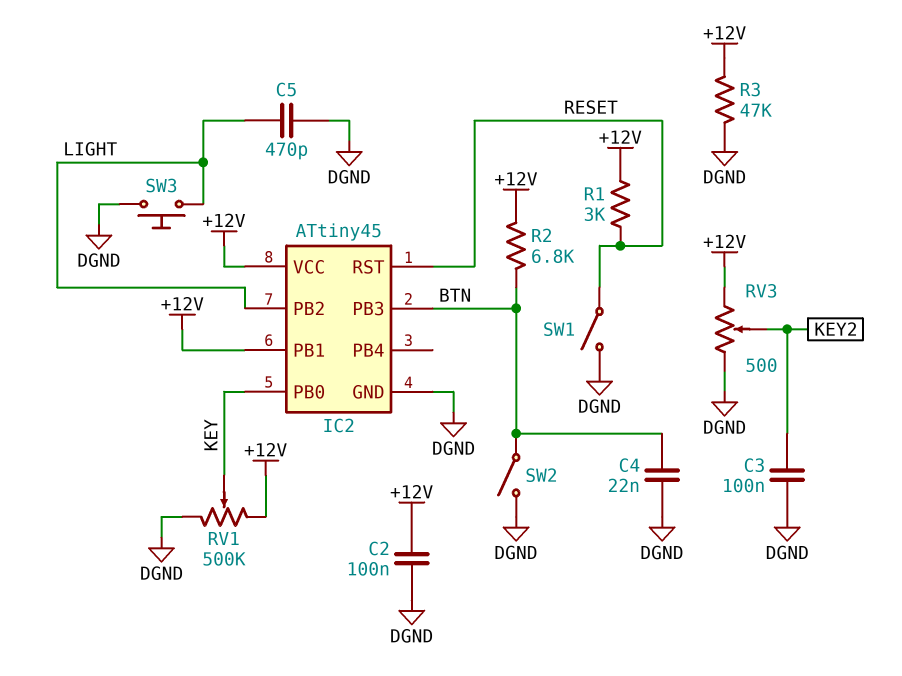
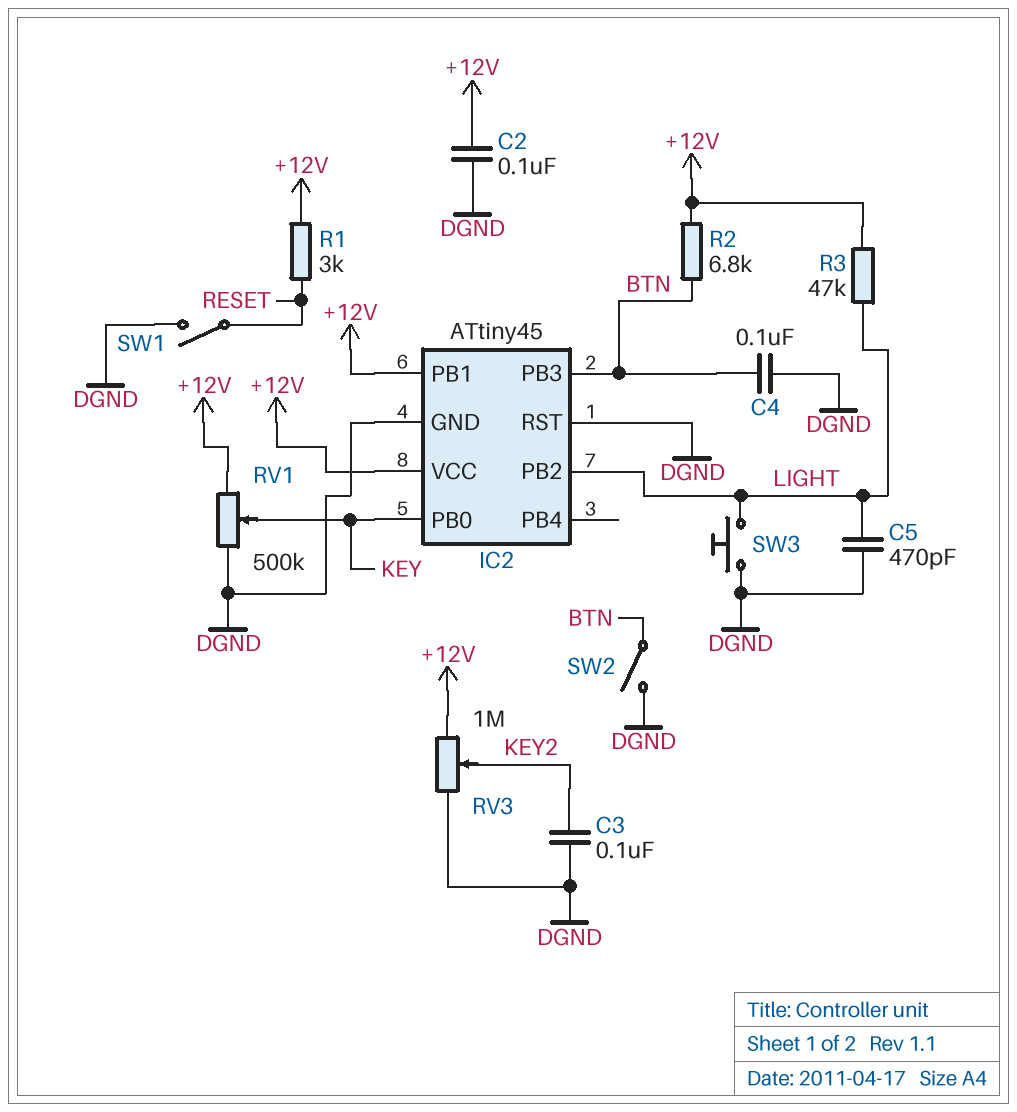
C4: 22nF (BTN, DGND) -> 100nF (BTN, DGND)
IC2 pin RST: RESET -> DGND
R3: 47k (+12V, DGND) -> 47k (+12V, LIGHT)
RV3: 500 (+12V, DGND, wiper KEY2) -> 1M (+12V, DGND, wiper KEY2)

